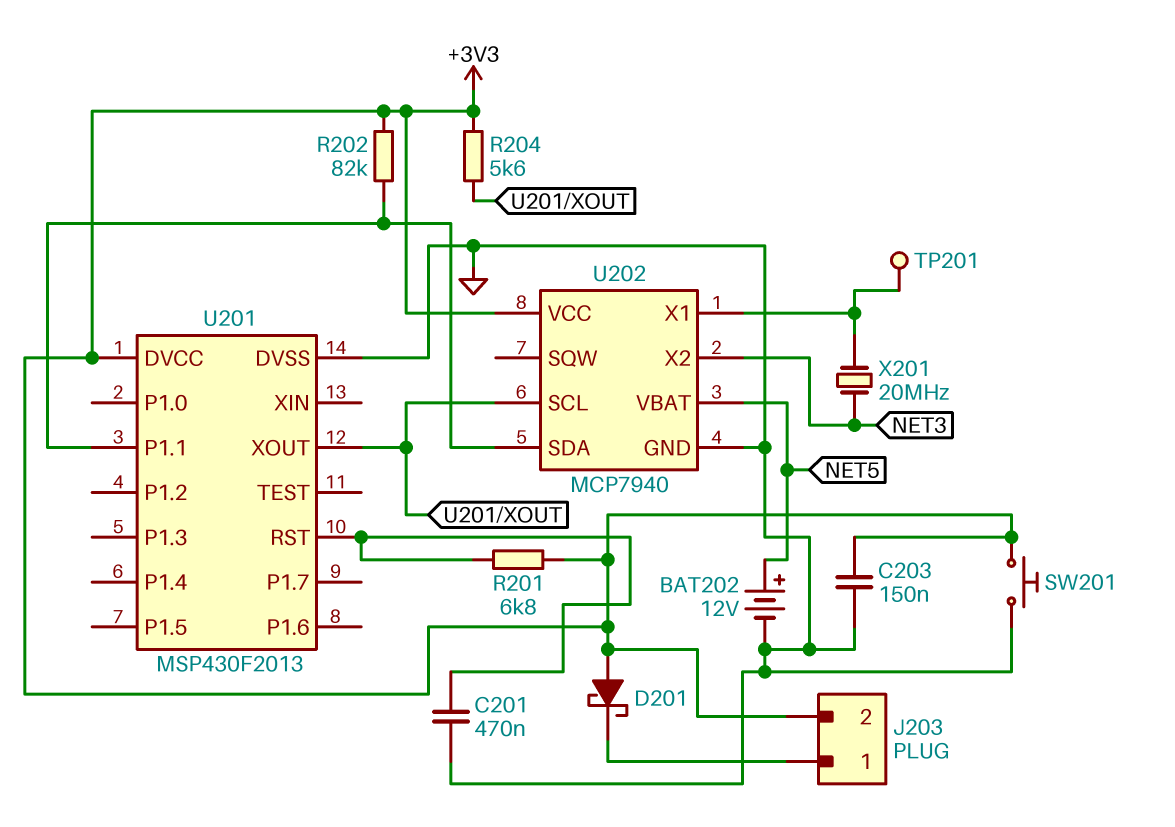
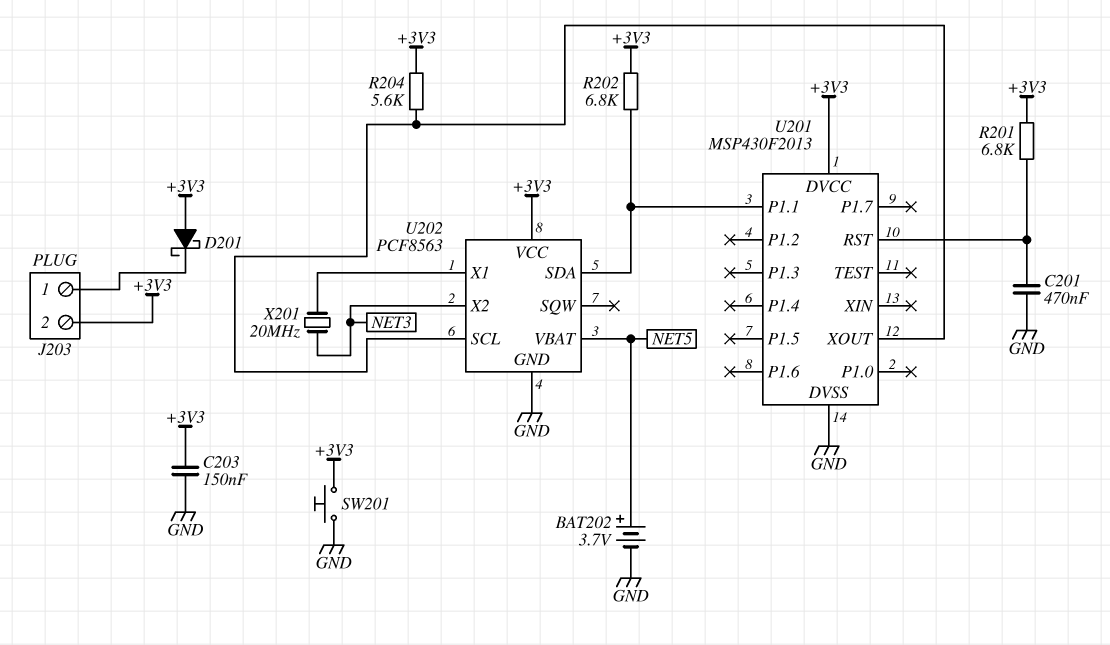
BAT202: 12V (plus NET5, minus GND) -> 3.7V (plus NET5, minus GND)
R202: 82k (+3V3, U201/P1.1) -> 6.8k (+3V3, U201/P1.1)
TP201: test point (U202/X1) -> none
U202: MCP7940 -> PCF8563

